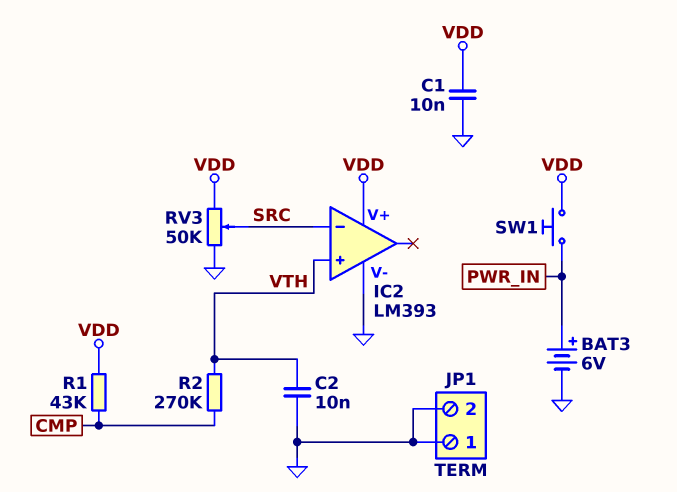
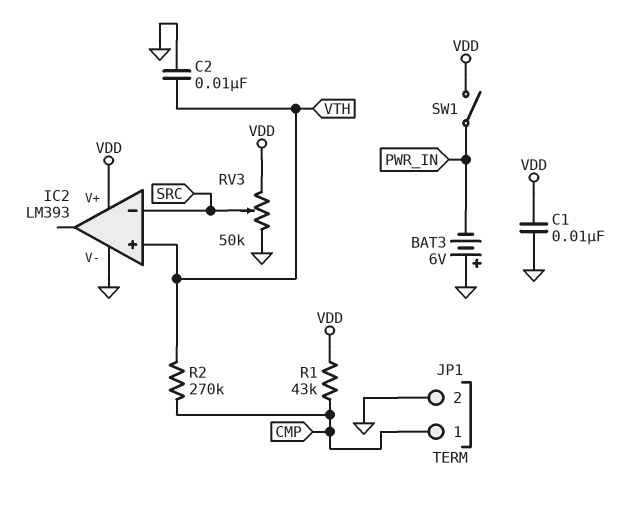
BAT3: 6V (plus PWR_IN, minus GND) -> 6V (plus GND, minus PWR_IN)
JP1 pin 1: GND -> CMP
SW1: button (PWR_IN, VDD) -> switch (PWR_IN, VDD)

